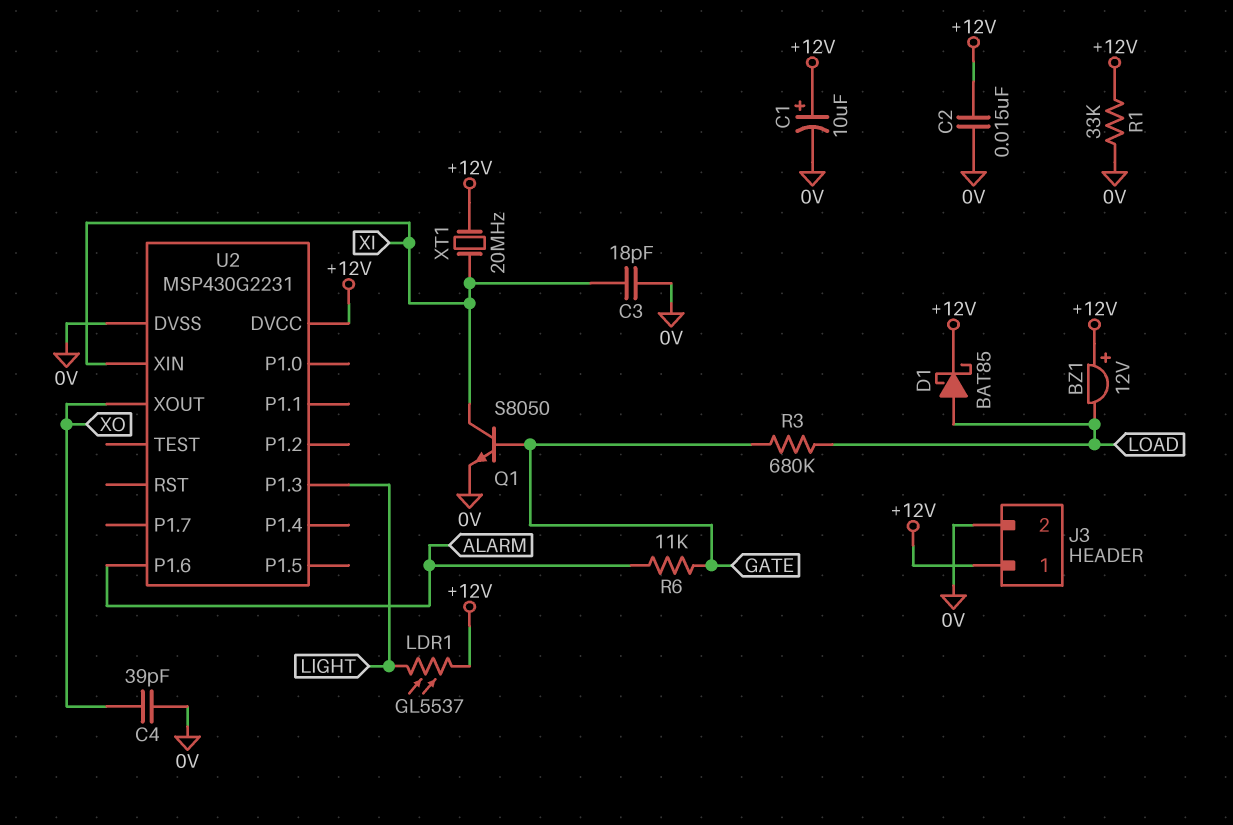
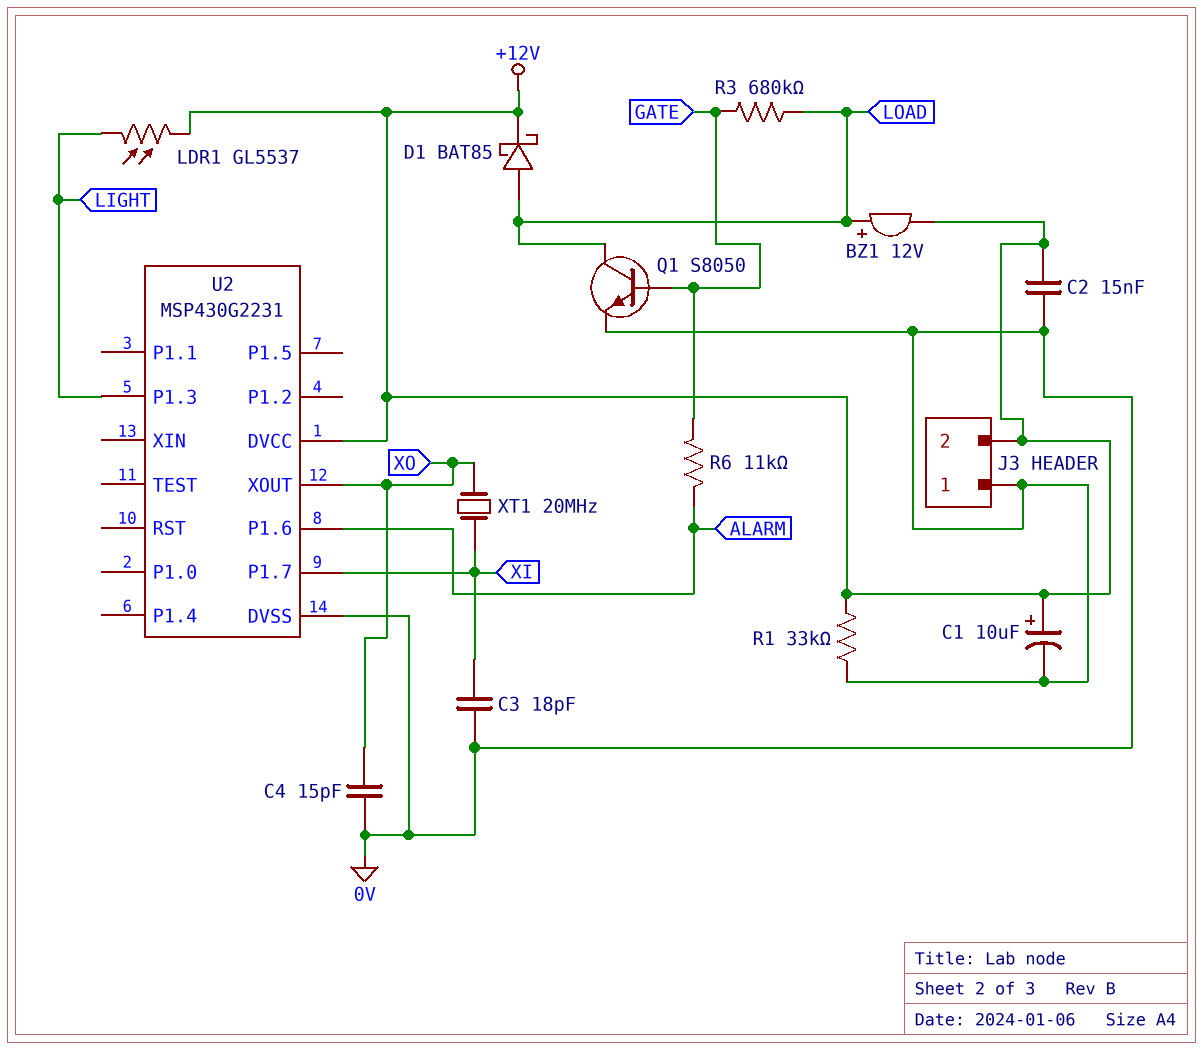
BZ1: buzzer 12V (plus +12V, minus LOAD) -> buzzer 12V (plus LOAD, minus +12V)
C4: 39pF (0V, XO) -> 15pF (0V, XO)
J3 pin 1: +12V -> 0V
J3 pin 2: 0V -> +12V
Q1: NPN S8050 (B GATE, C XI, E 0V) -> NPN S8050 (B GATE, C LOAD, E 0V)
U2 pin P1.7: none -> XI
U2 pin XIN: XI -> none
XT1: 20MHz (+12V, XI) -> 20MHz (XI, XO)

